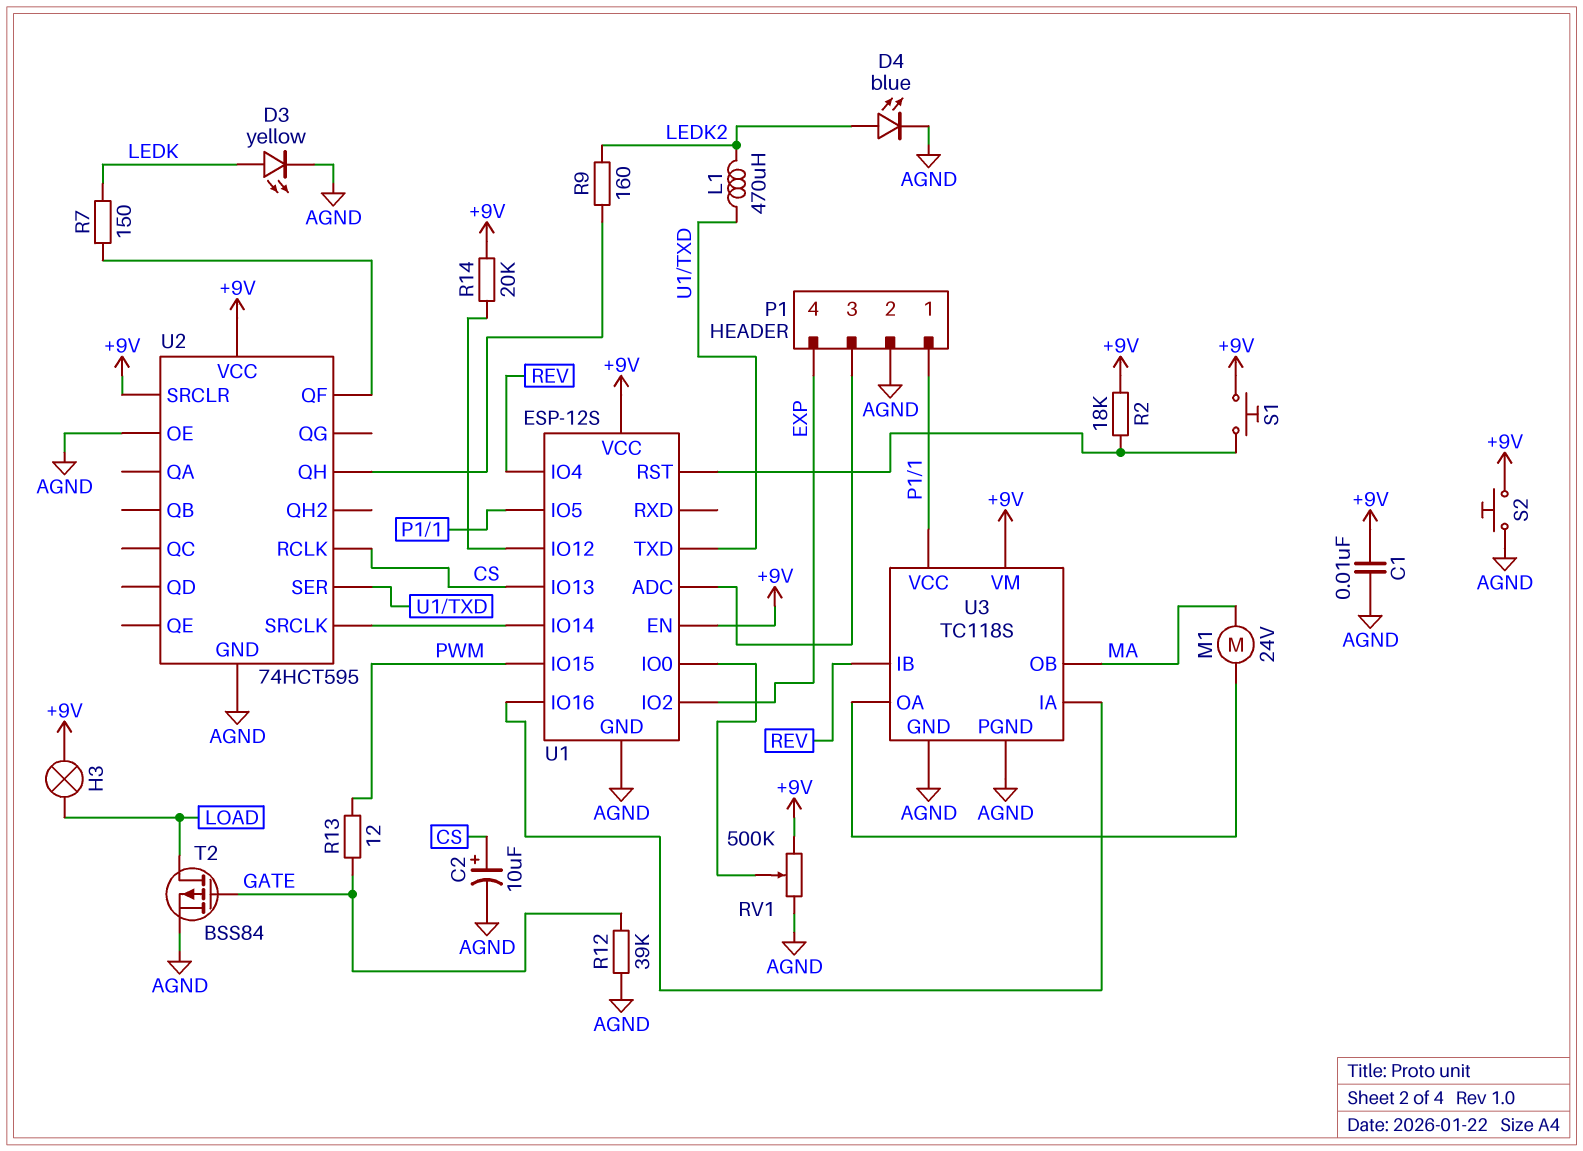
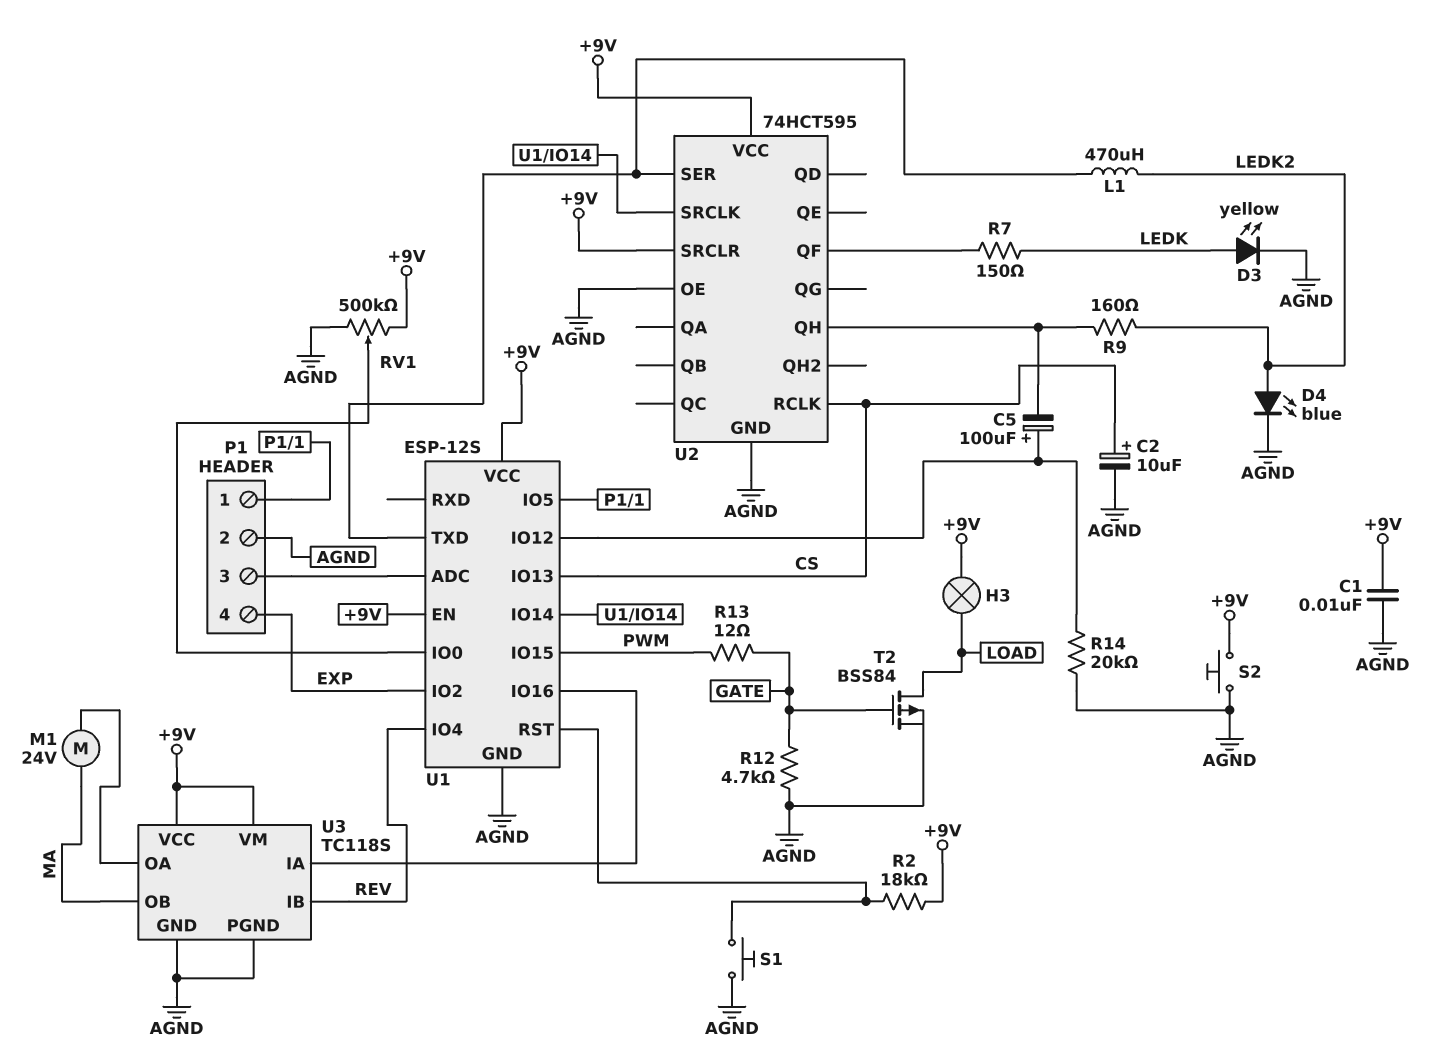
C5: none -> 100uF (plus U1/IO12, minus U2/QH)
R12: 39k (AGND, GATE) -> 4.7k (AGND, GATE)
R14: 20k (+9V, U1/IO12) -> 20k (AGND, U1/IO12)
S1: button (+9V, U1/RST) -> button (AGND, U1/RST)
U3 pin VCC: P1/1 -> +9V

